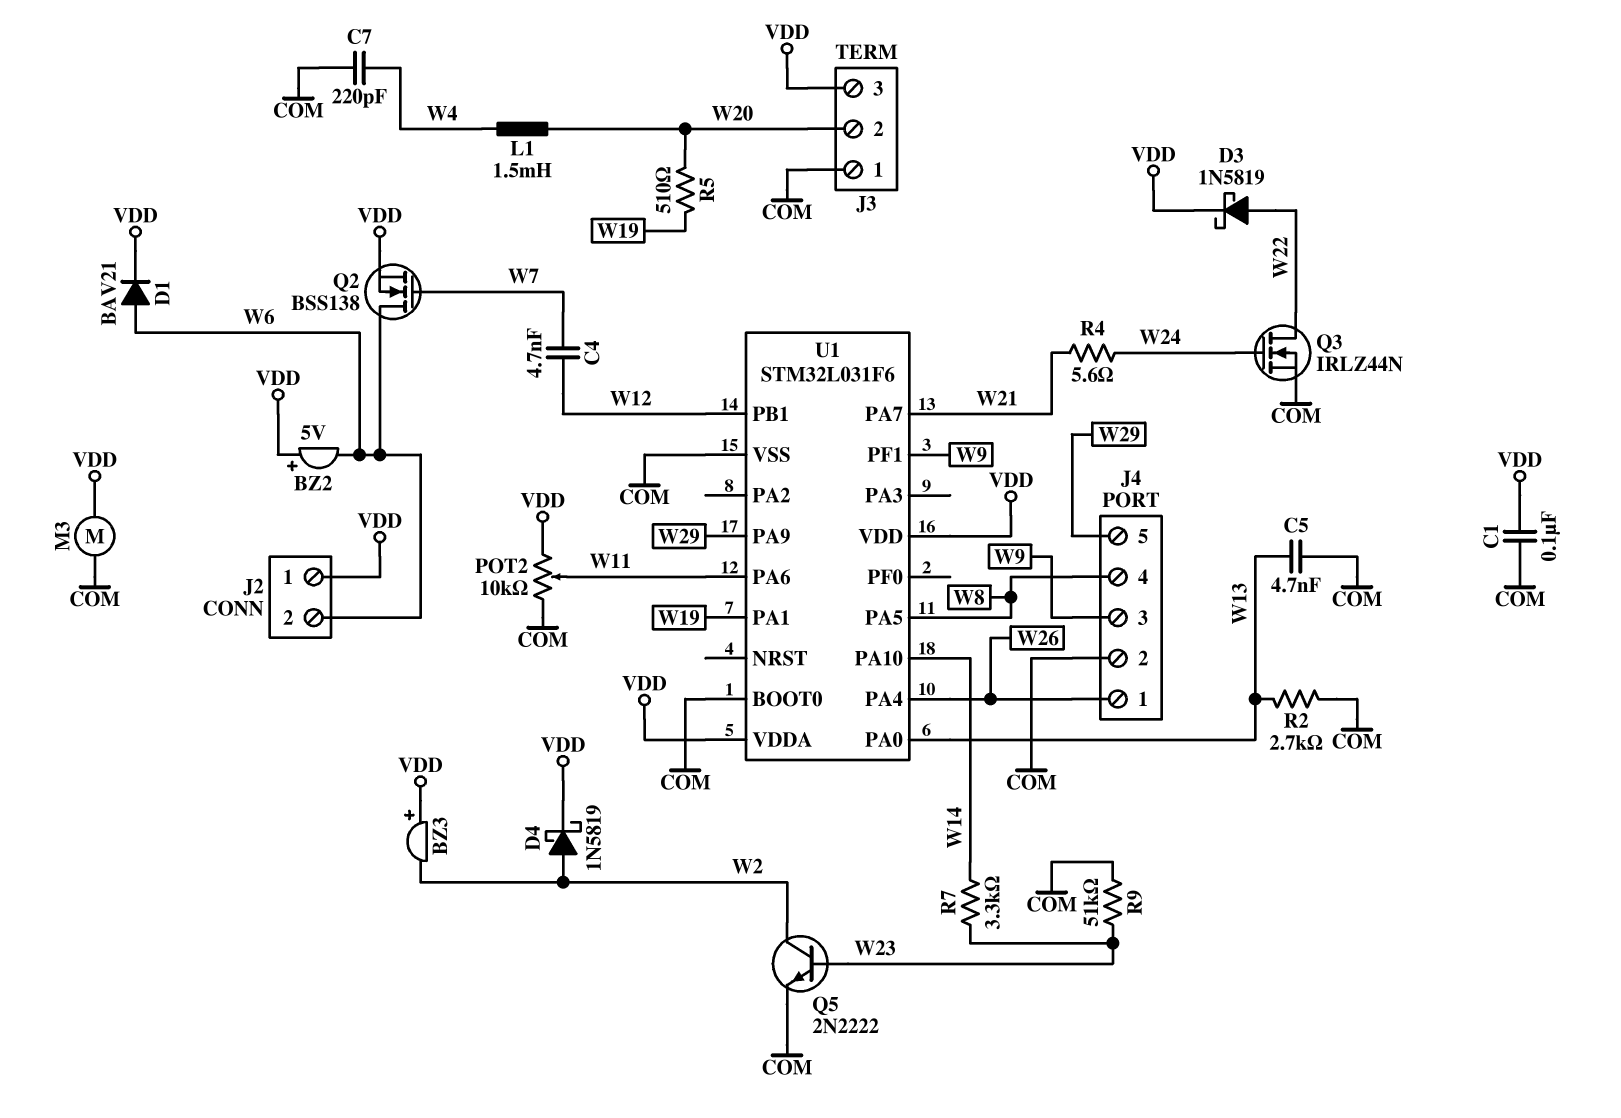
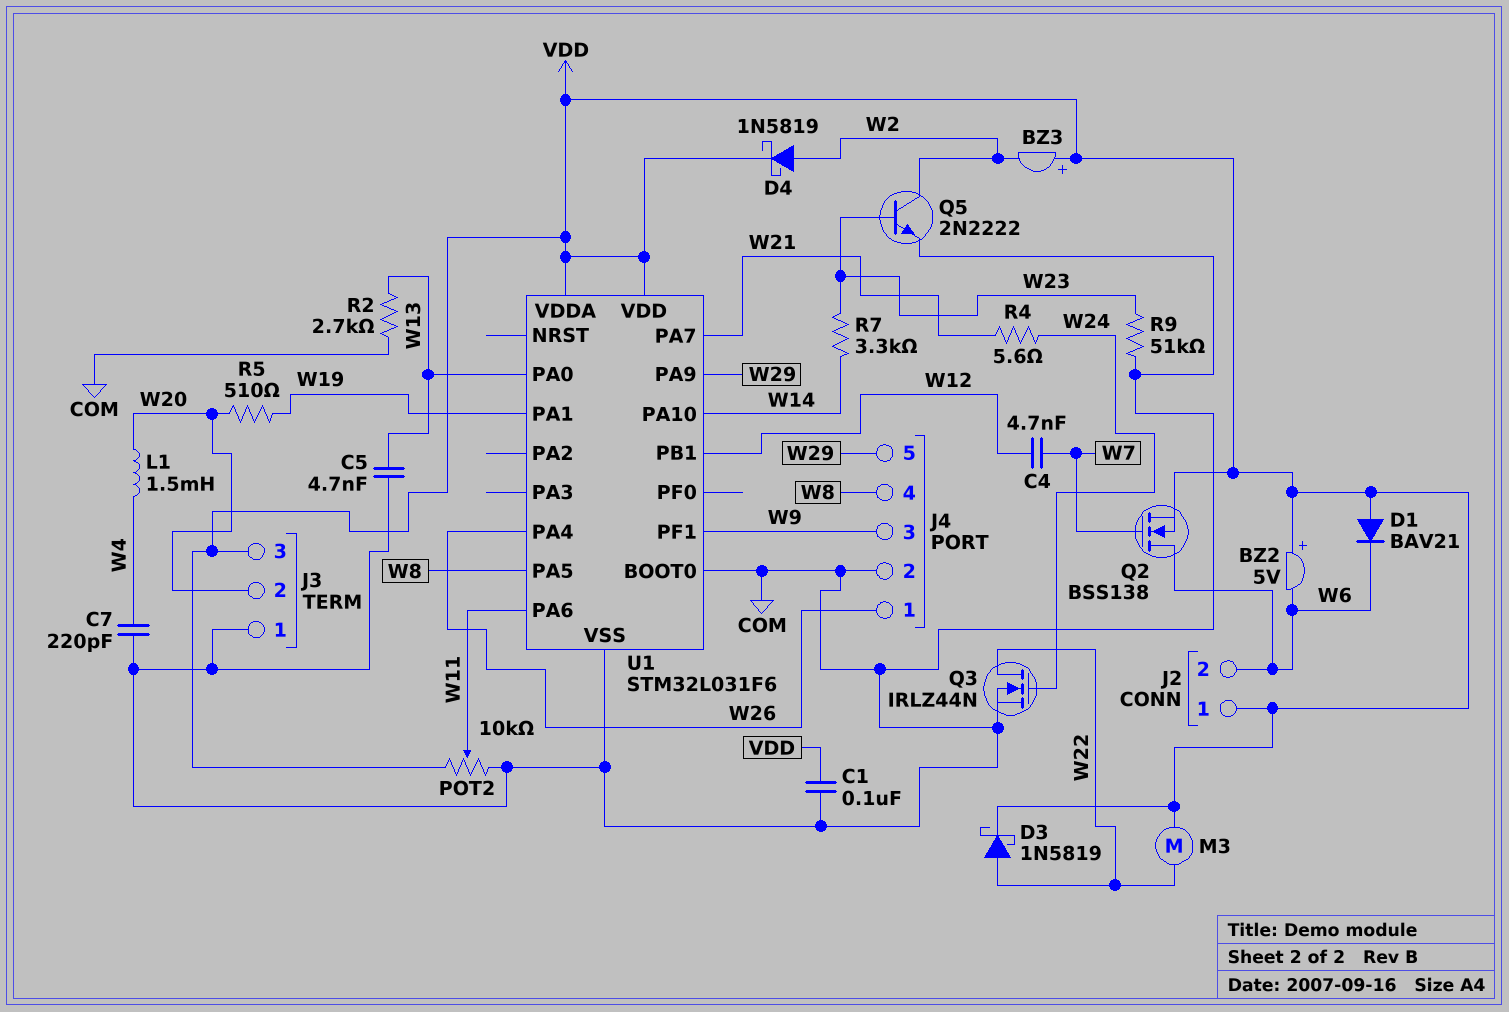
D1: diode BAV21 (A W6, K VDD) -> diode BAV21 (A VDD, K W6)
M3: motor (COM, VDD) -> motor (VDD, W22)

